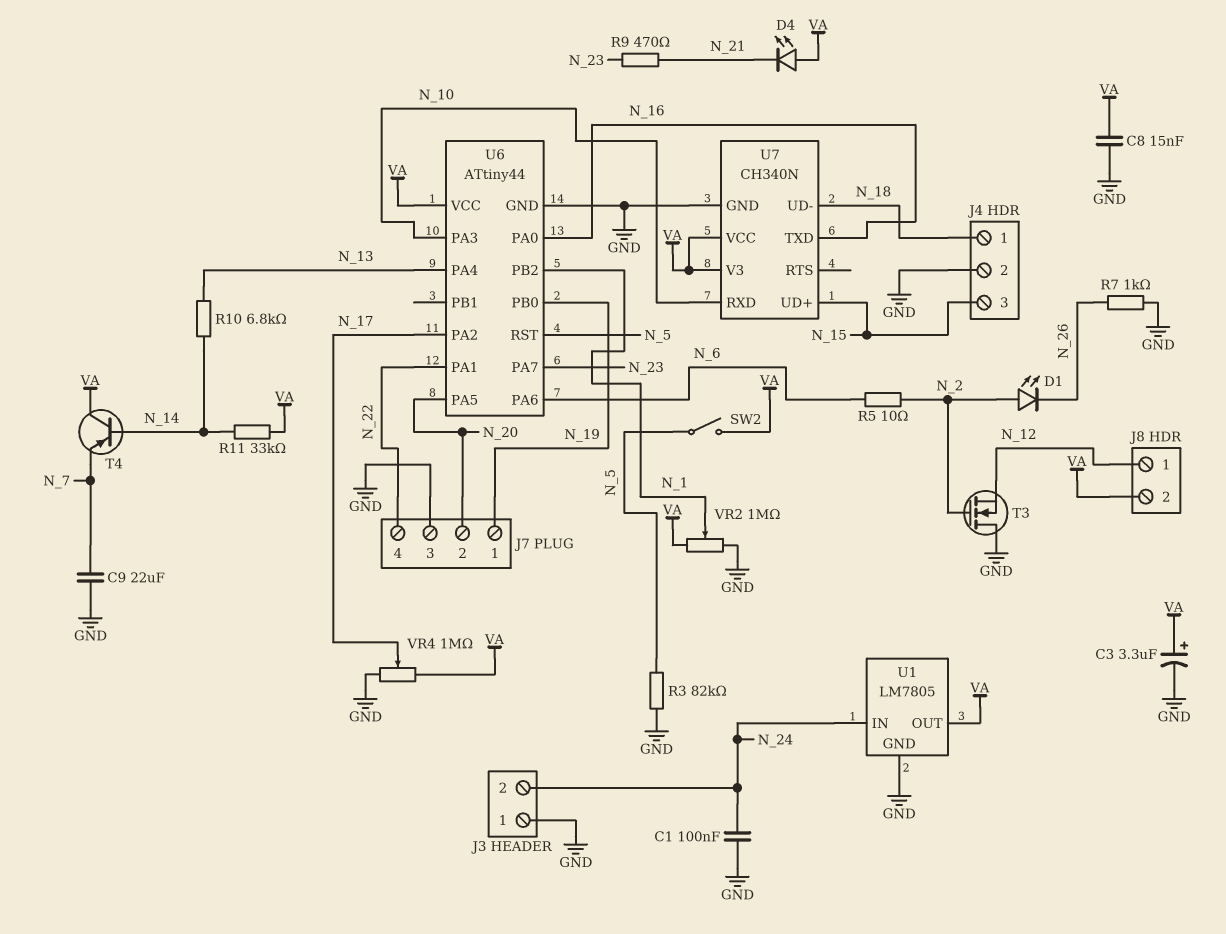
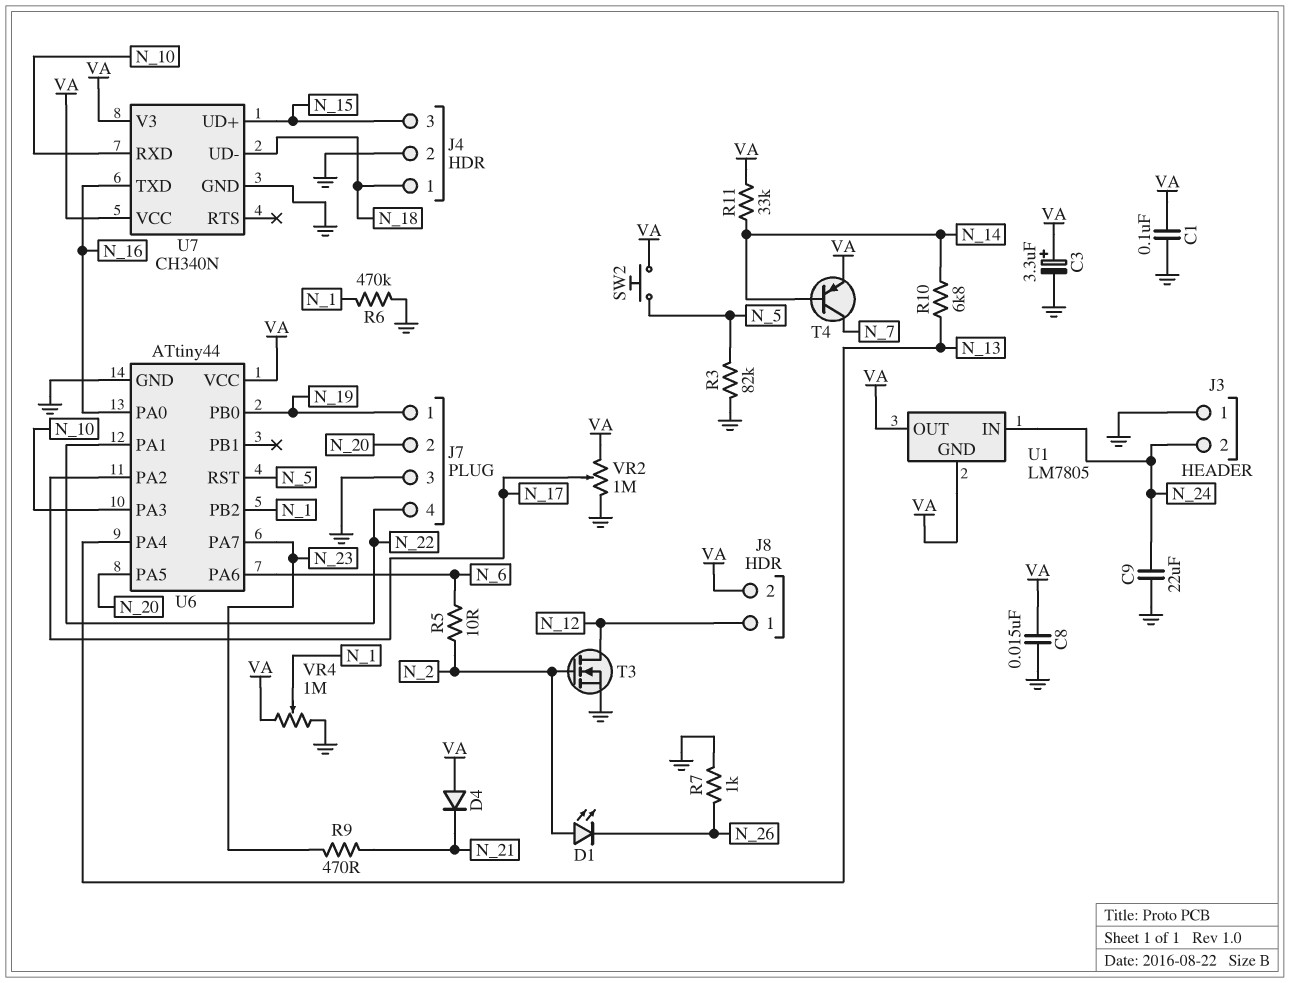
C1: 100nF (GND, N_24) -> 100nF (GND, VA)
C9: 22uF (GND, N_7) -> 22uF (GND, N_24)
D4: LED (A VA, K N_21) -> diode (A VA, K N_21)
R6: none -> 470k (GND, N_1)
SW2: switch (N_5, VA) -> button (N_5, VA)
T3: NMOS (G N_2, D GND, S N_12) -> NMOS (G N_2, D N_12, S GND)
T4: PNP (B N_14, C VA, E N_7) -> PNP (B N_14, C N_7, E VA)
U1 pin GND: GND -> VA
VR2: 1M (GND, VA, wiper N_1) -> 1M (GND, VA, wiper N_17)
VR4: 1M (GND, VA, wiper N_17) -> 1M (GND, VA, wiper N_1)

